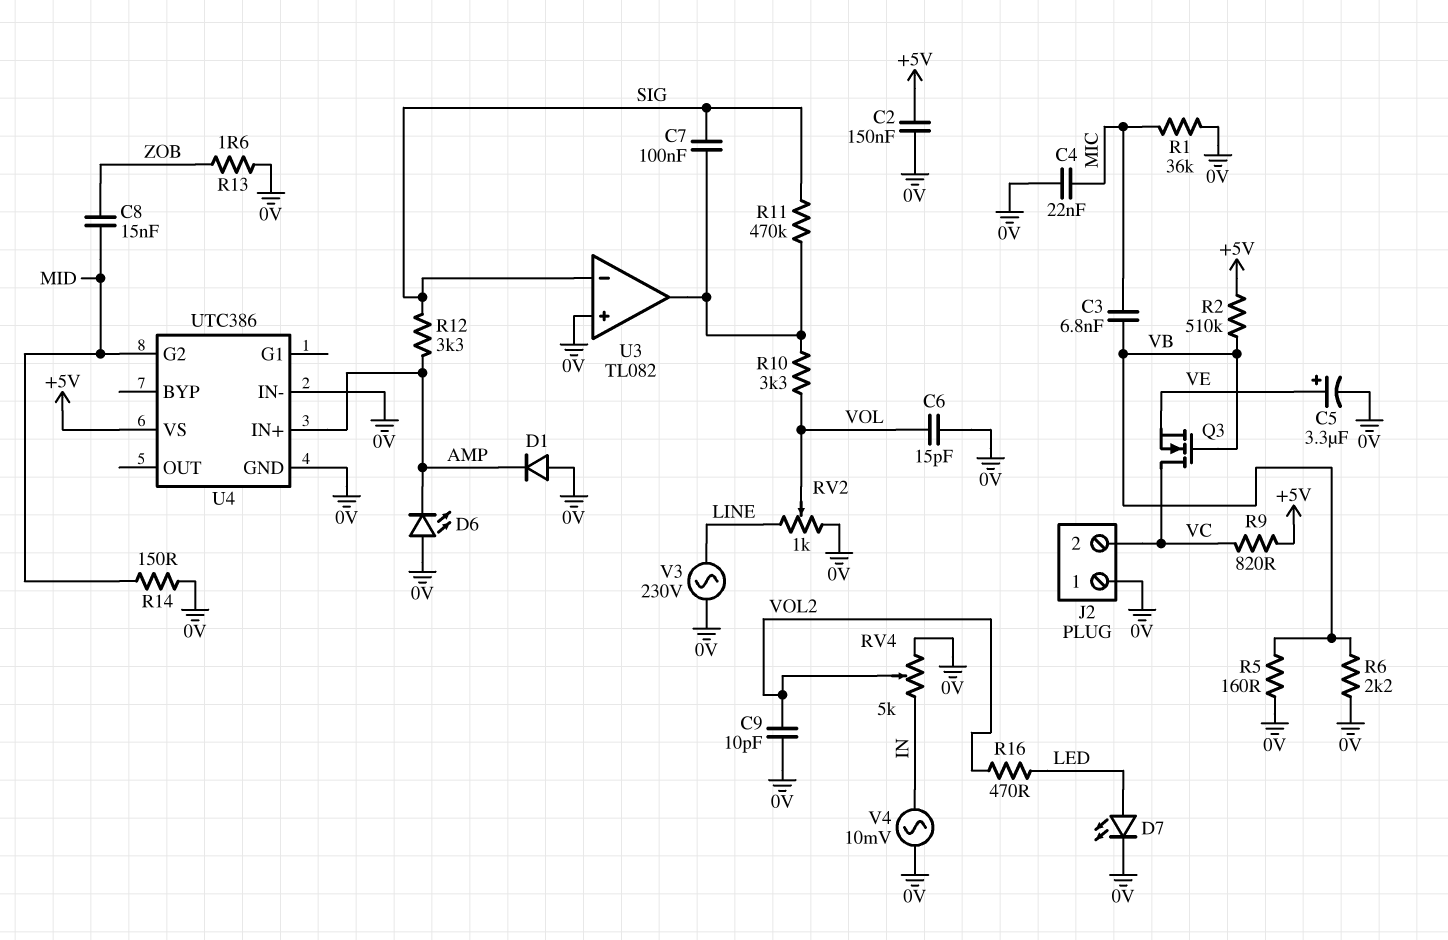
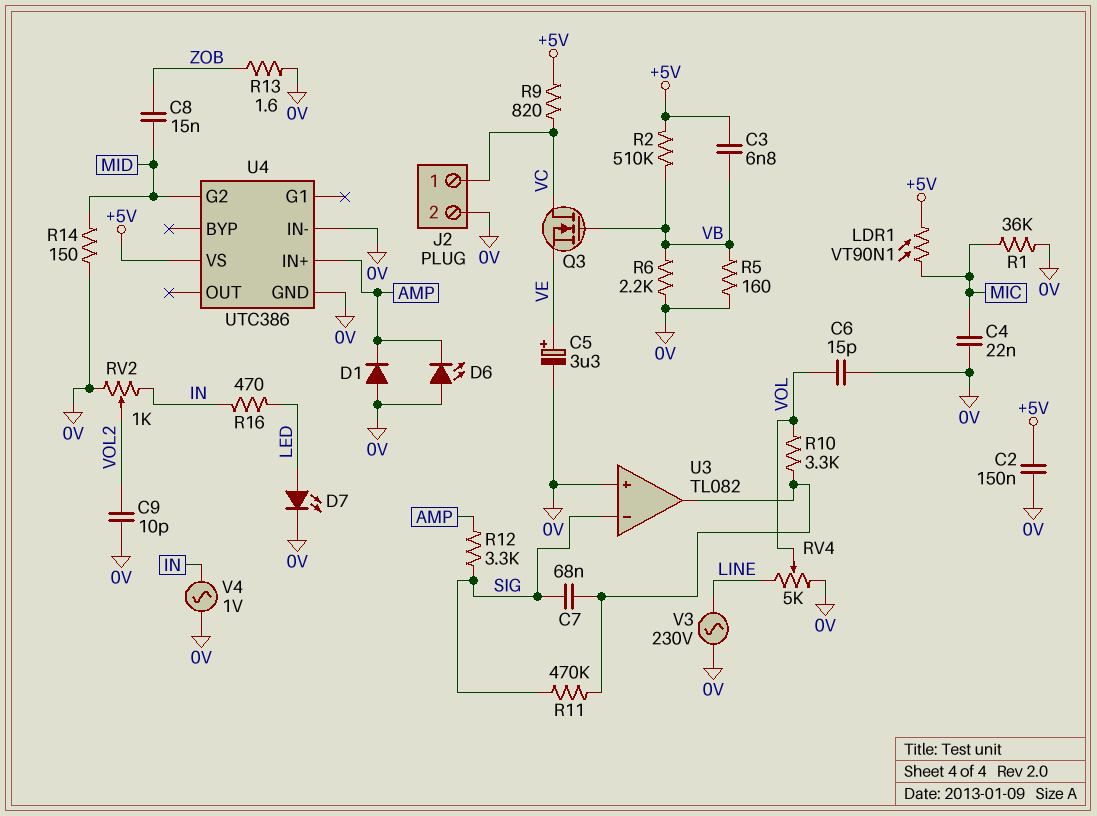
C3: 6.8nF (MIC, VB) -> 6.8nF (+5V, VB)
C7: 100nF (SIG, U3/out) -> 68nF (SIG, U3/out)
J2 pin 1: 0V -> VC
J2 pin 2: VC -> 0V
LDR1: none -> VT90N1 (+5V, MIC)
R16: 470 (LED, VOL2) -> 470 (IN, LED)
RV2: 1k (0V, LINE, wiper VOL) -> 1k (0V, IN, wiper VOL2)
RV4: 5k (0V, IN, wiper VOL2) -> 5k (0V, LINE, wiper VOL)
V4: AC 10mV (0V, IN) -> AC 1V (0V, IN)

